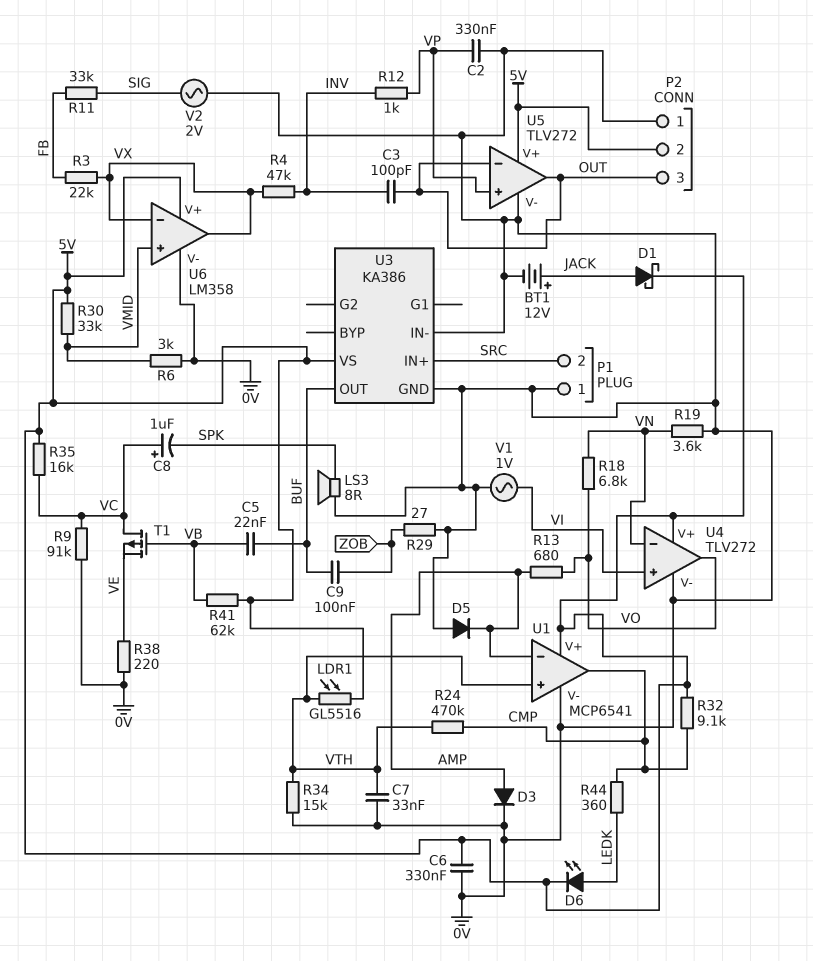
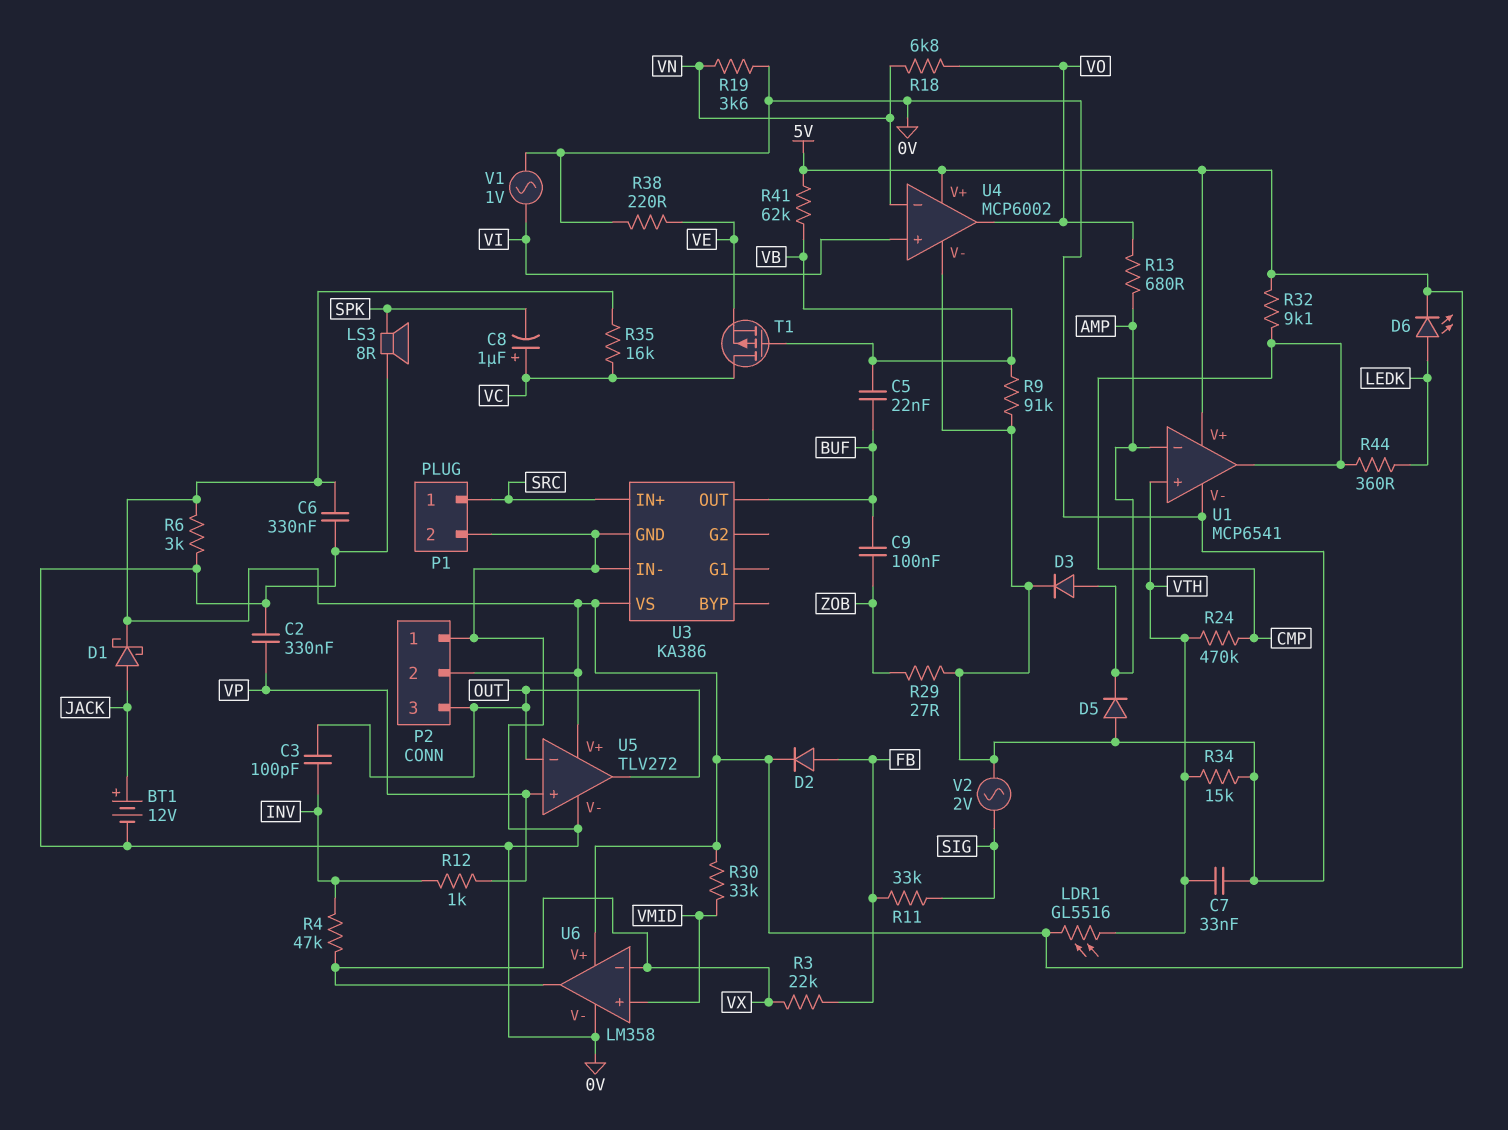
D2: none -> diode (A FB, K 5V)
P1 pin 1: 0V -> SRC
P1 pin 2: SRC -> 0V
R6: 3k (0V, VMID) -> 3k (0V, 5V)
R9: 91k (0V, VC) -> 91k (0V, VB)
U4: TLV272 -> MCP6002

